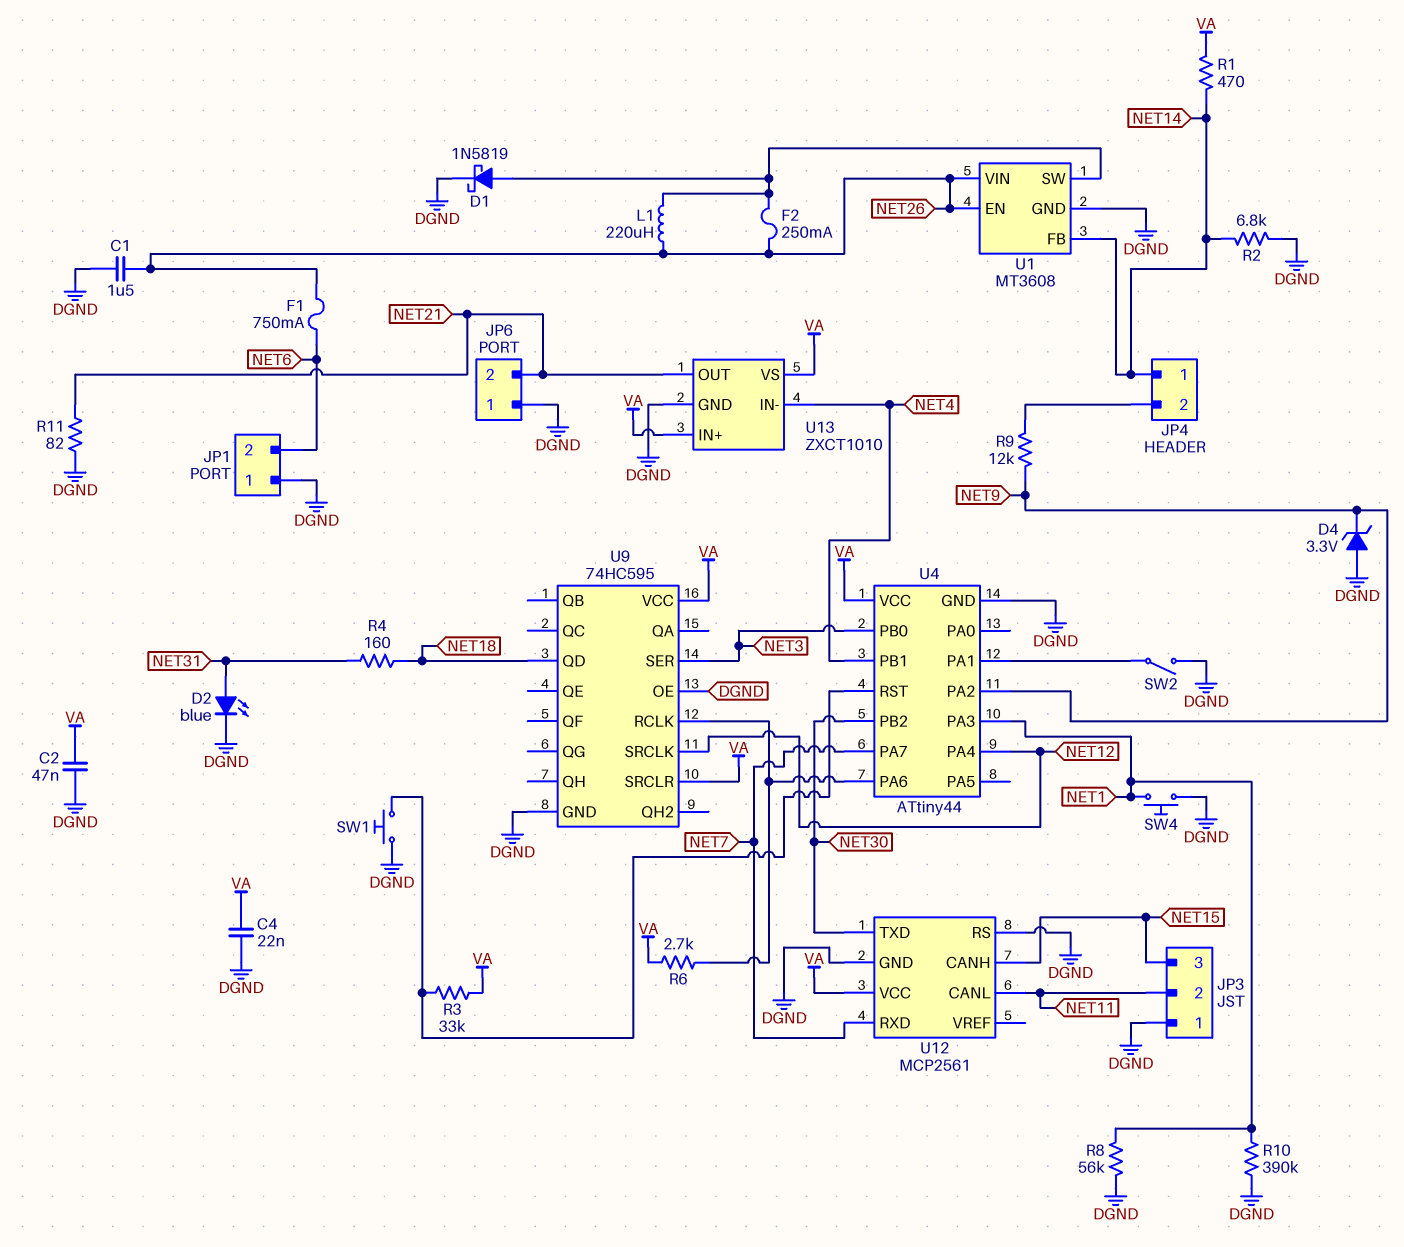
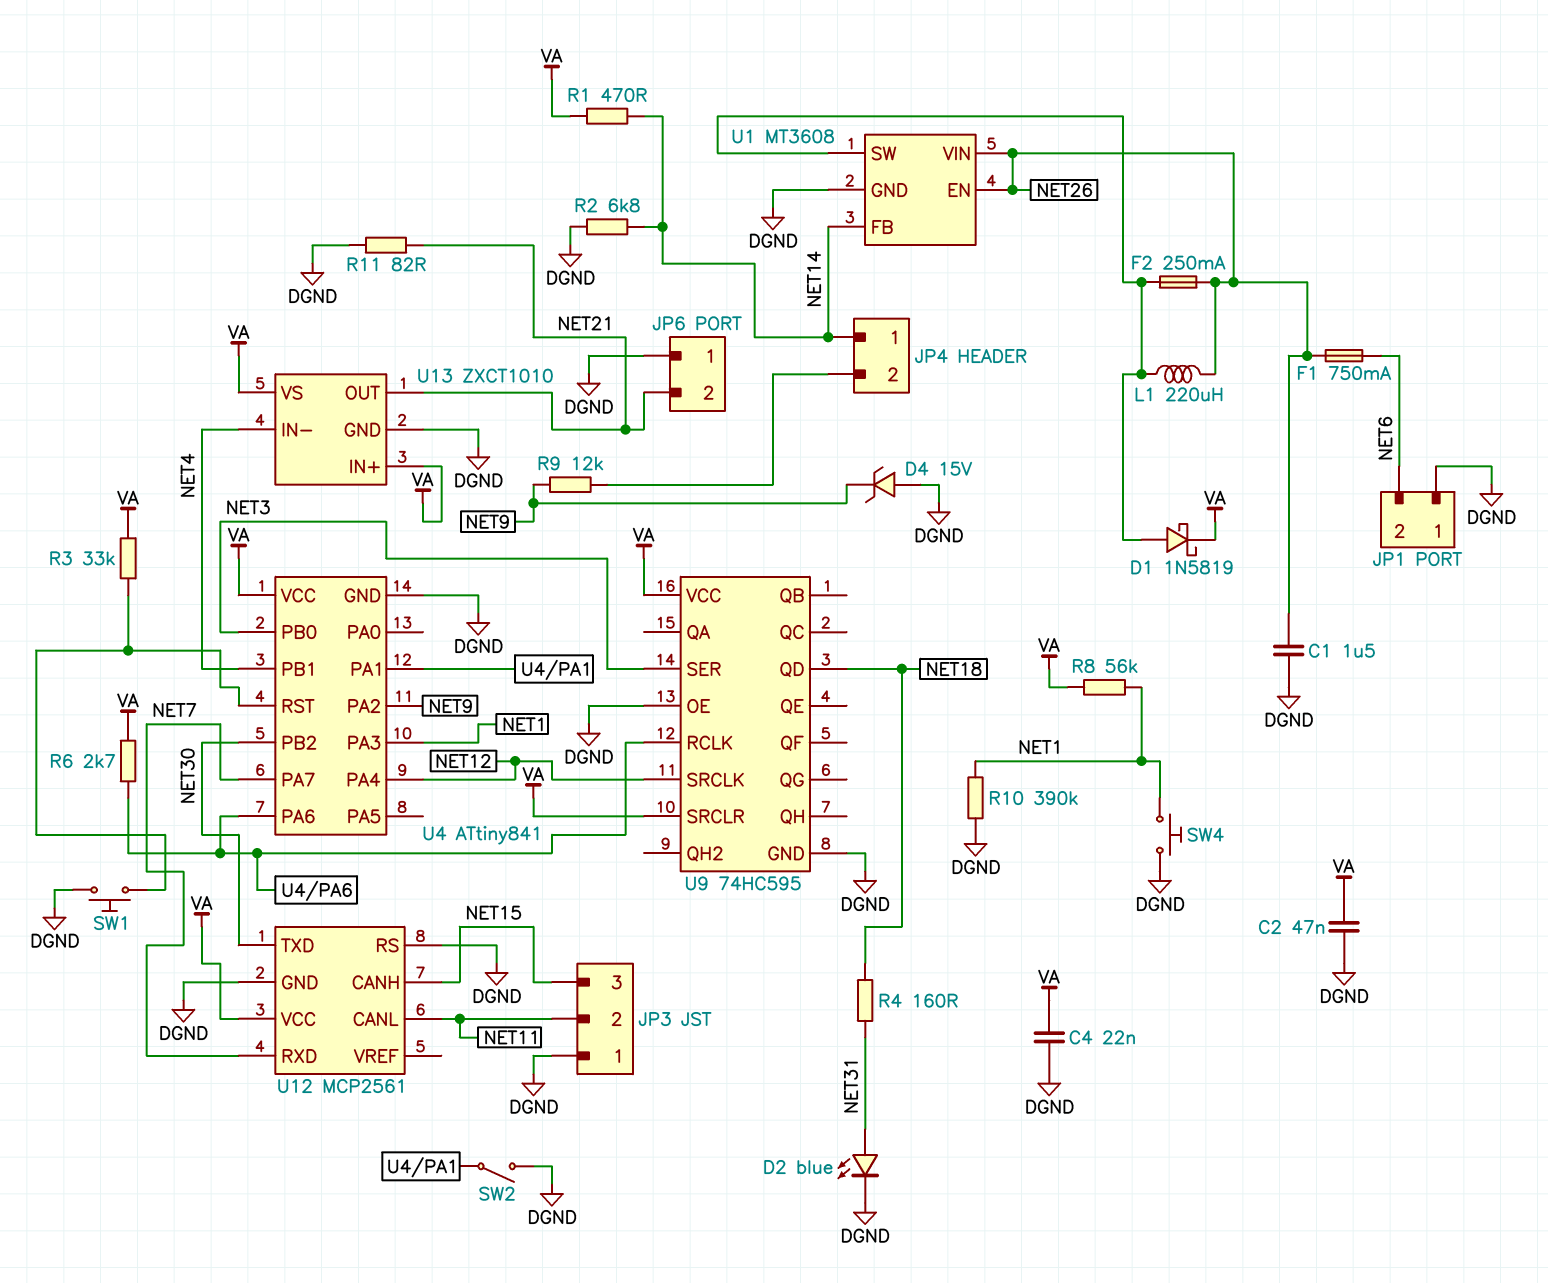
D1: schottky 1N5819 (A U1/SW, K DGND) -> schottky 1N5819 (A U1/SW, K VA)
D4: zener 3.3V (A DGND, K NET9) -> zener 15V (A DGND, K NET9)
R8: 56k (DGND, NET1) -> 56k (NET1, VA)
U4: ATtiny44 -> ATtiny841

